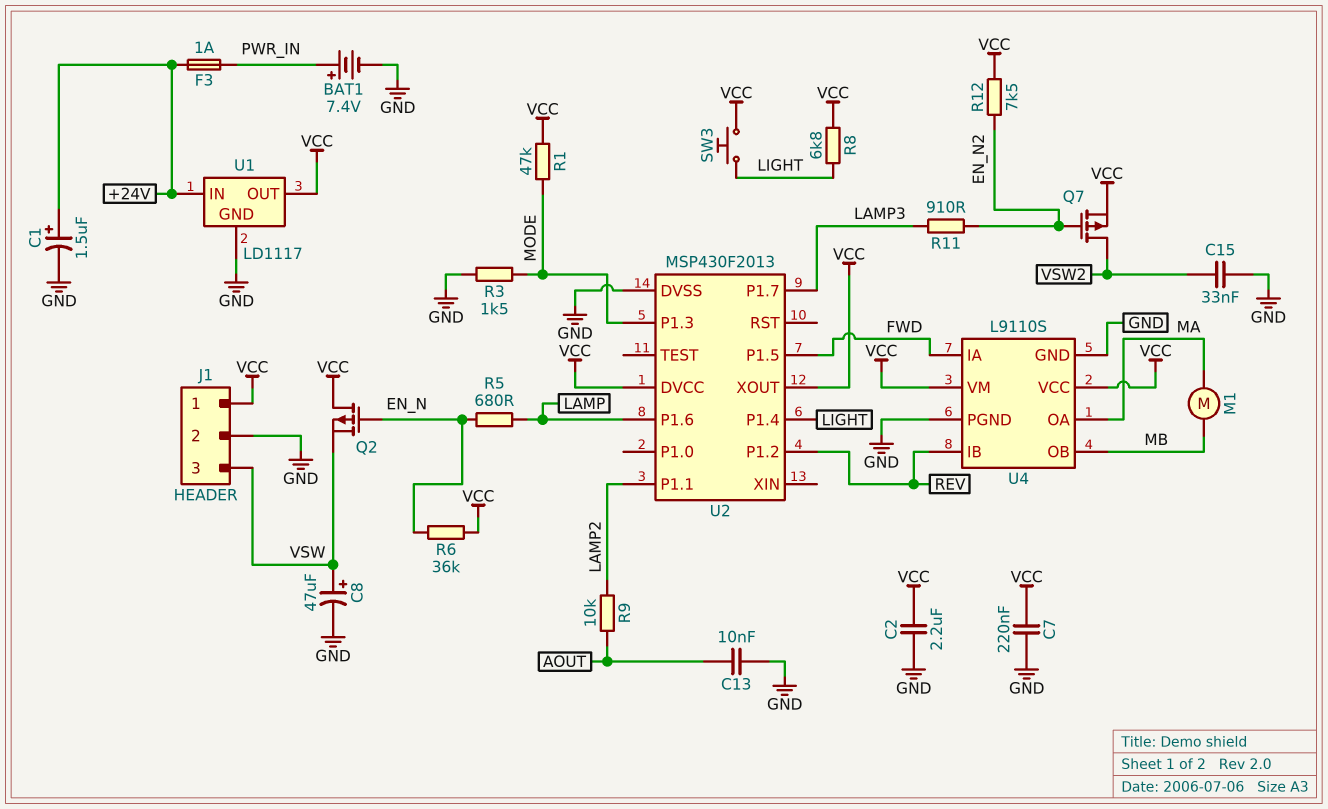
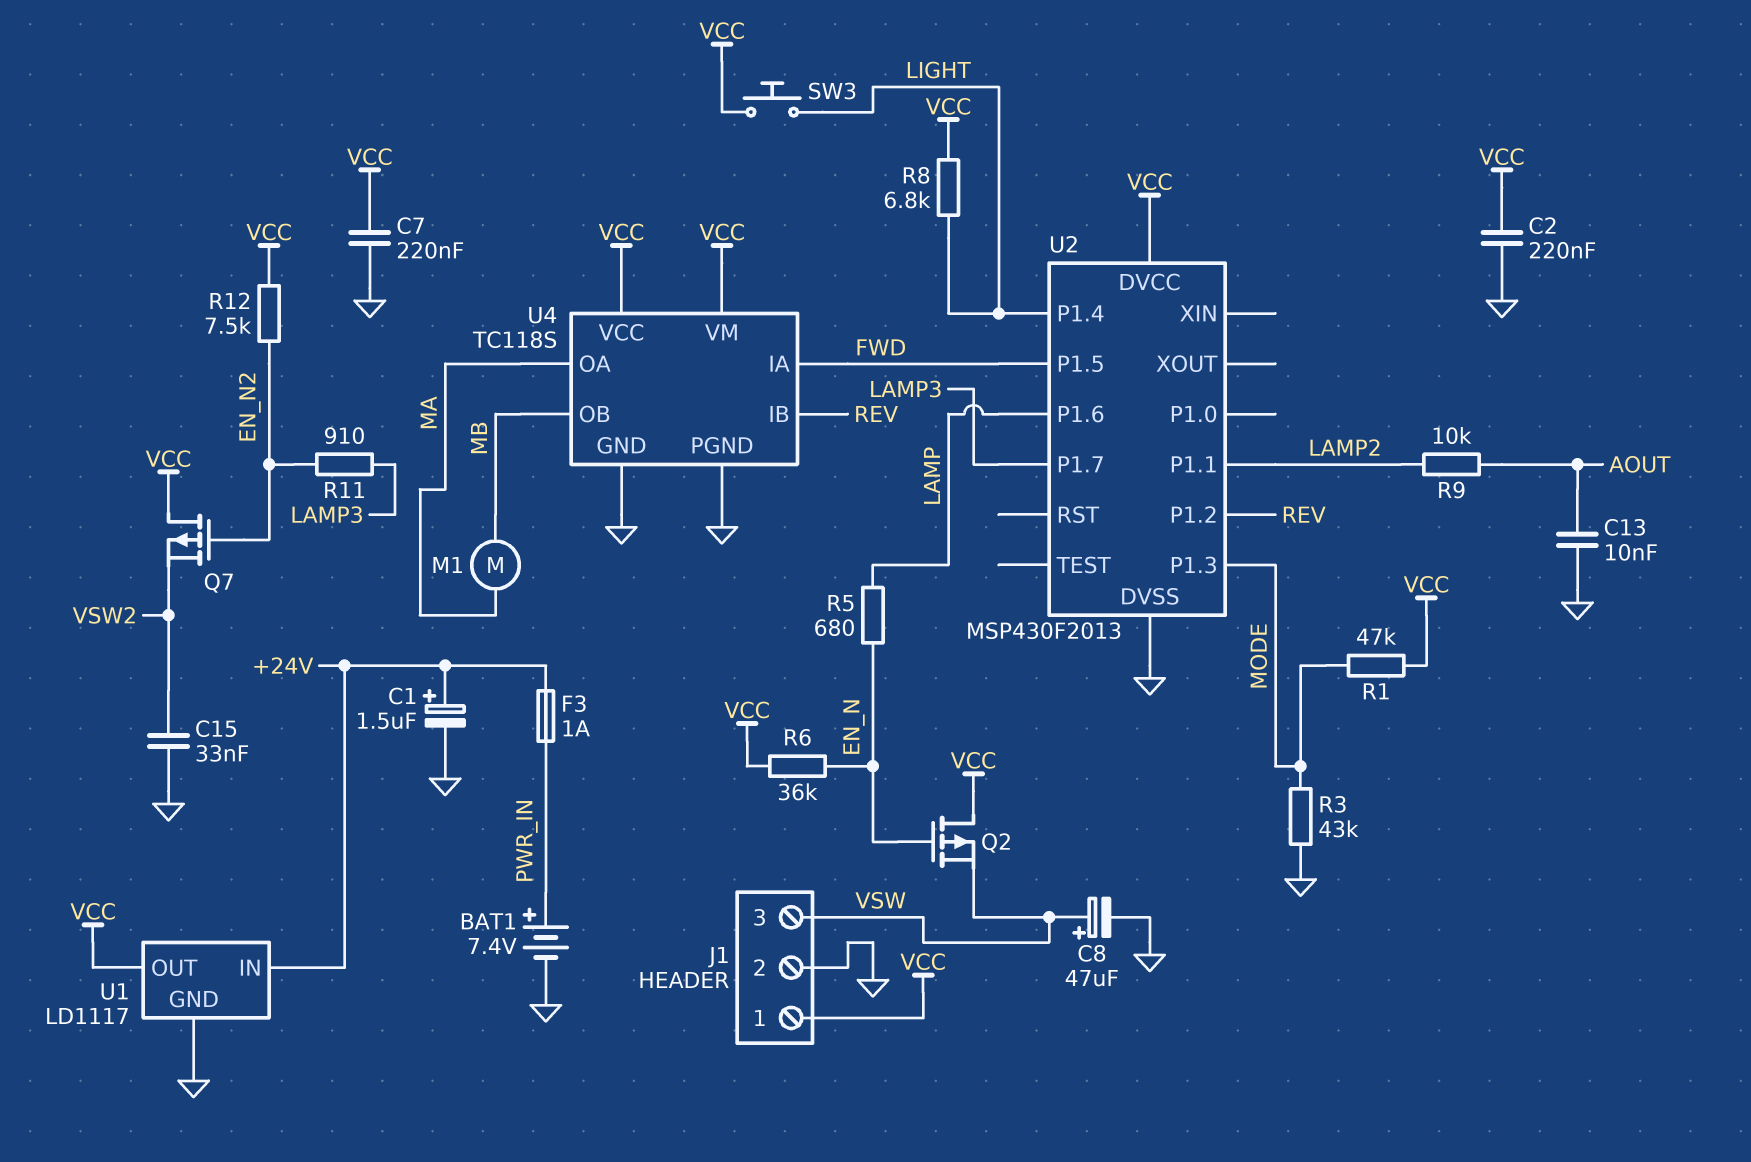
C2: 2.2uF (GND, VCC) -> 220nF (GND, VCC)
Q7: PMOS (G EN_N2, D VSW2, S VCC) -> PMOS (G EN_N2, D VCC, S VSW2)
R3: 1.5k (GND, MODE) -> 43k (GND, MODE)
U2 pin XOUT: VCC -> none
U4: L9110S -> TC118S

